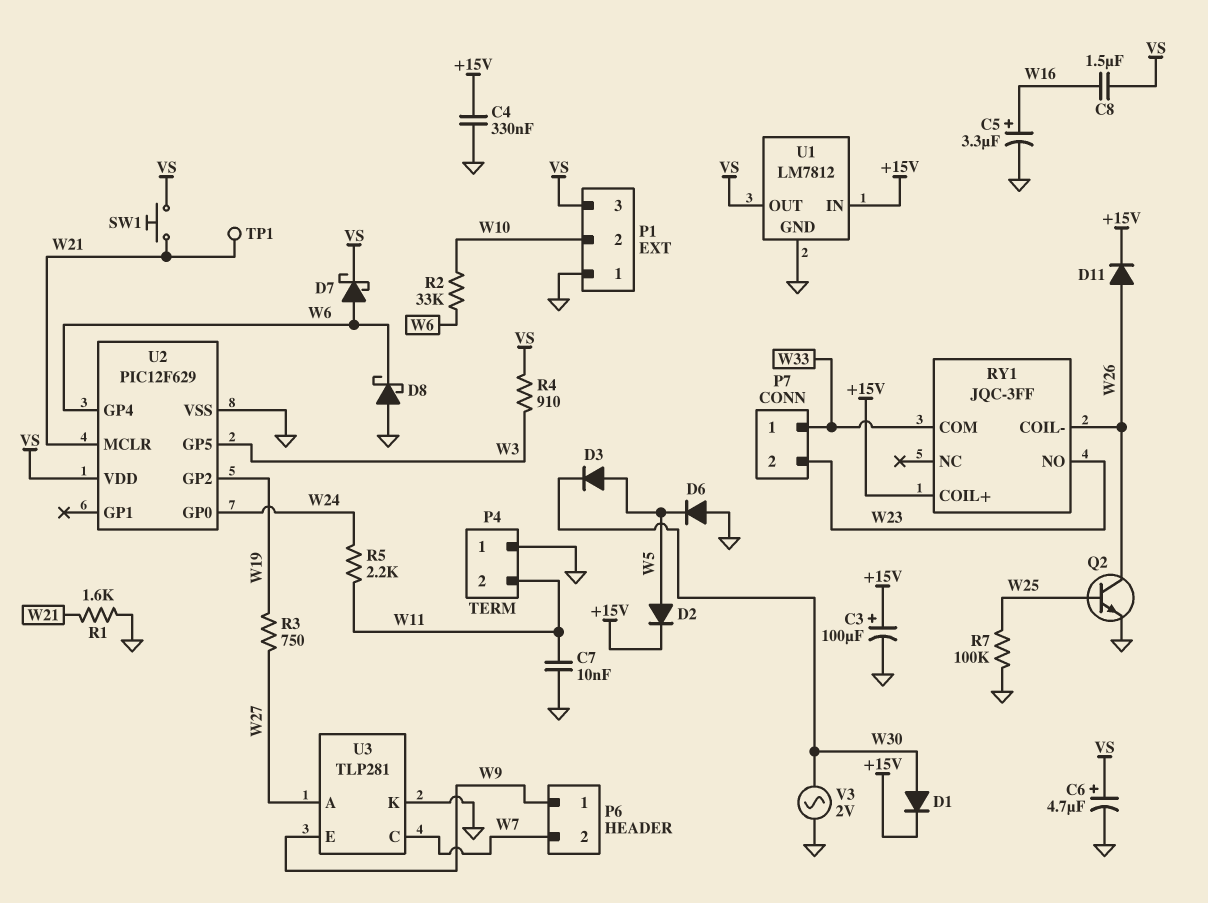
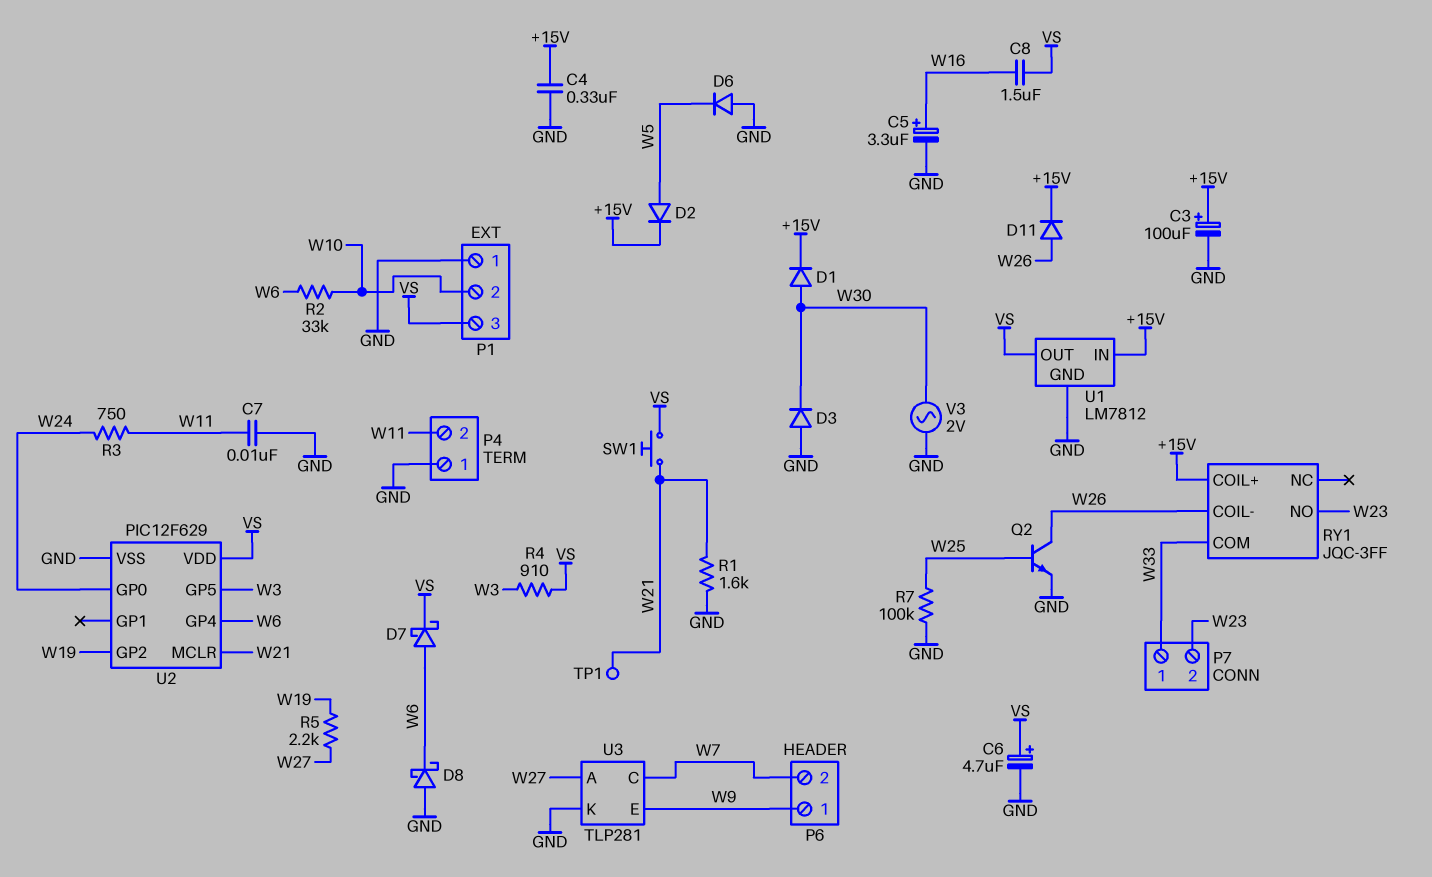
D3: diode (A W5, K W30) -> diode (A GND, K W30)
R3: 750 (W19, W27) -> 750 (W11, W24)
R5: 2.2k (W11, W24) -> 2.2k (W19, W27)

